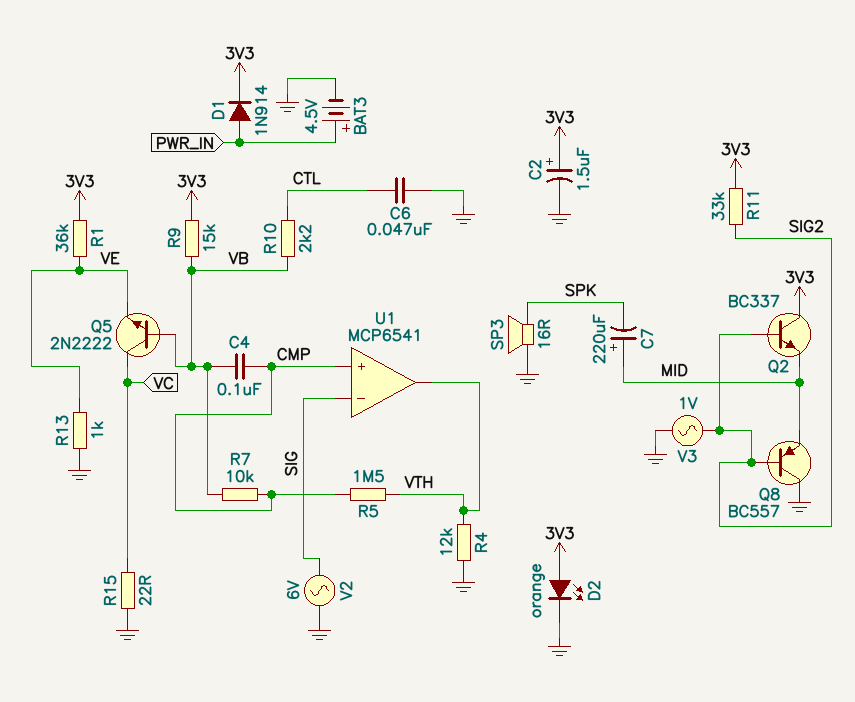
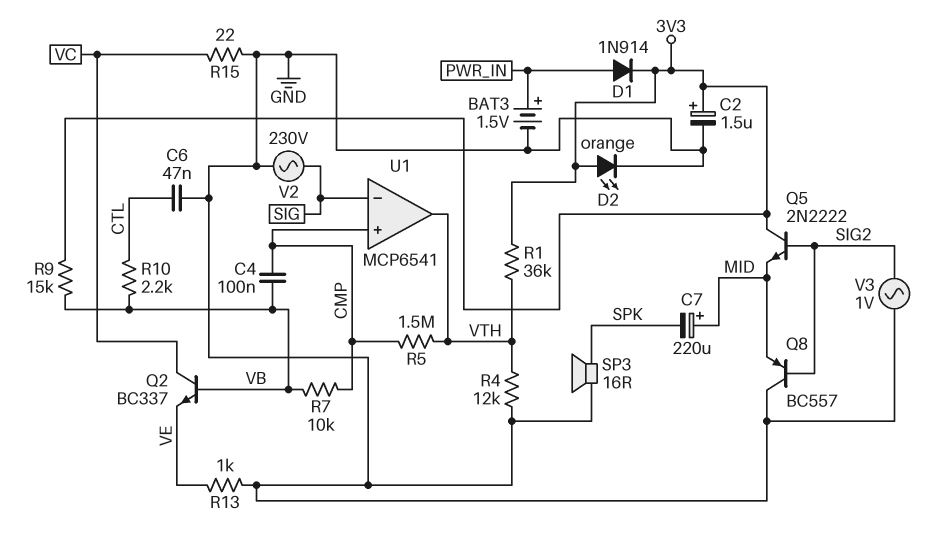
BAT3: 4.5V (plus PWR_IN, minus GND) -> 1.5V (plus PWR_IN, minus GND)
Q2: NPN BC337 (B SIG2, C 3V3, E MID) -> NPN BC337 (B VB, C VC, E VE)
Q5: NPN 2N2222 (B VB, C VC, E VE) -> NPN 2N2222 (B SIG2, C 3V3, E MID)
R1: 36k (3V3, VE) -> 36k (3V3, VTH)
R11: 33k (3V3, SIG2) -> none
V2: AC 6V (GND, SIG) -> AC 230V (GND, SIG)

